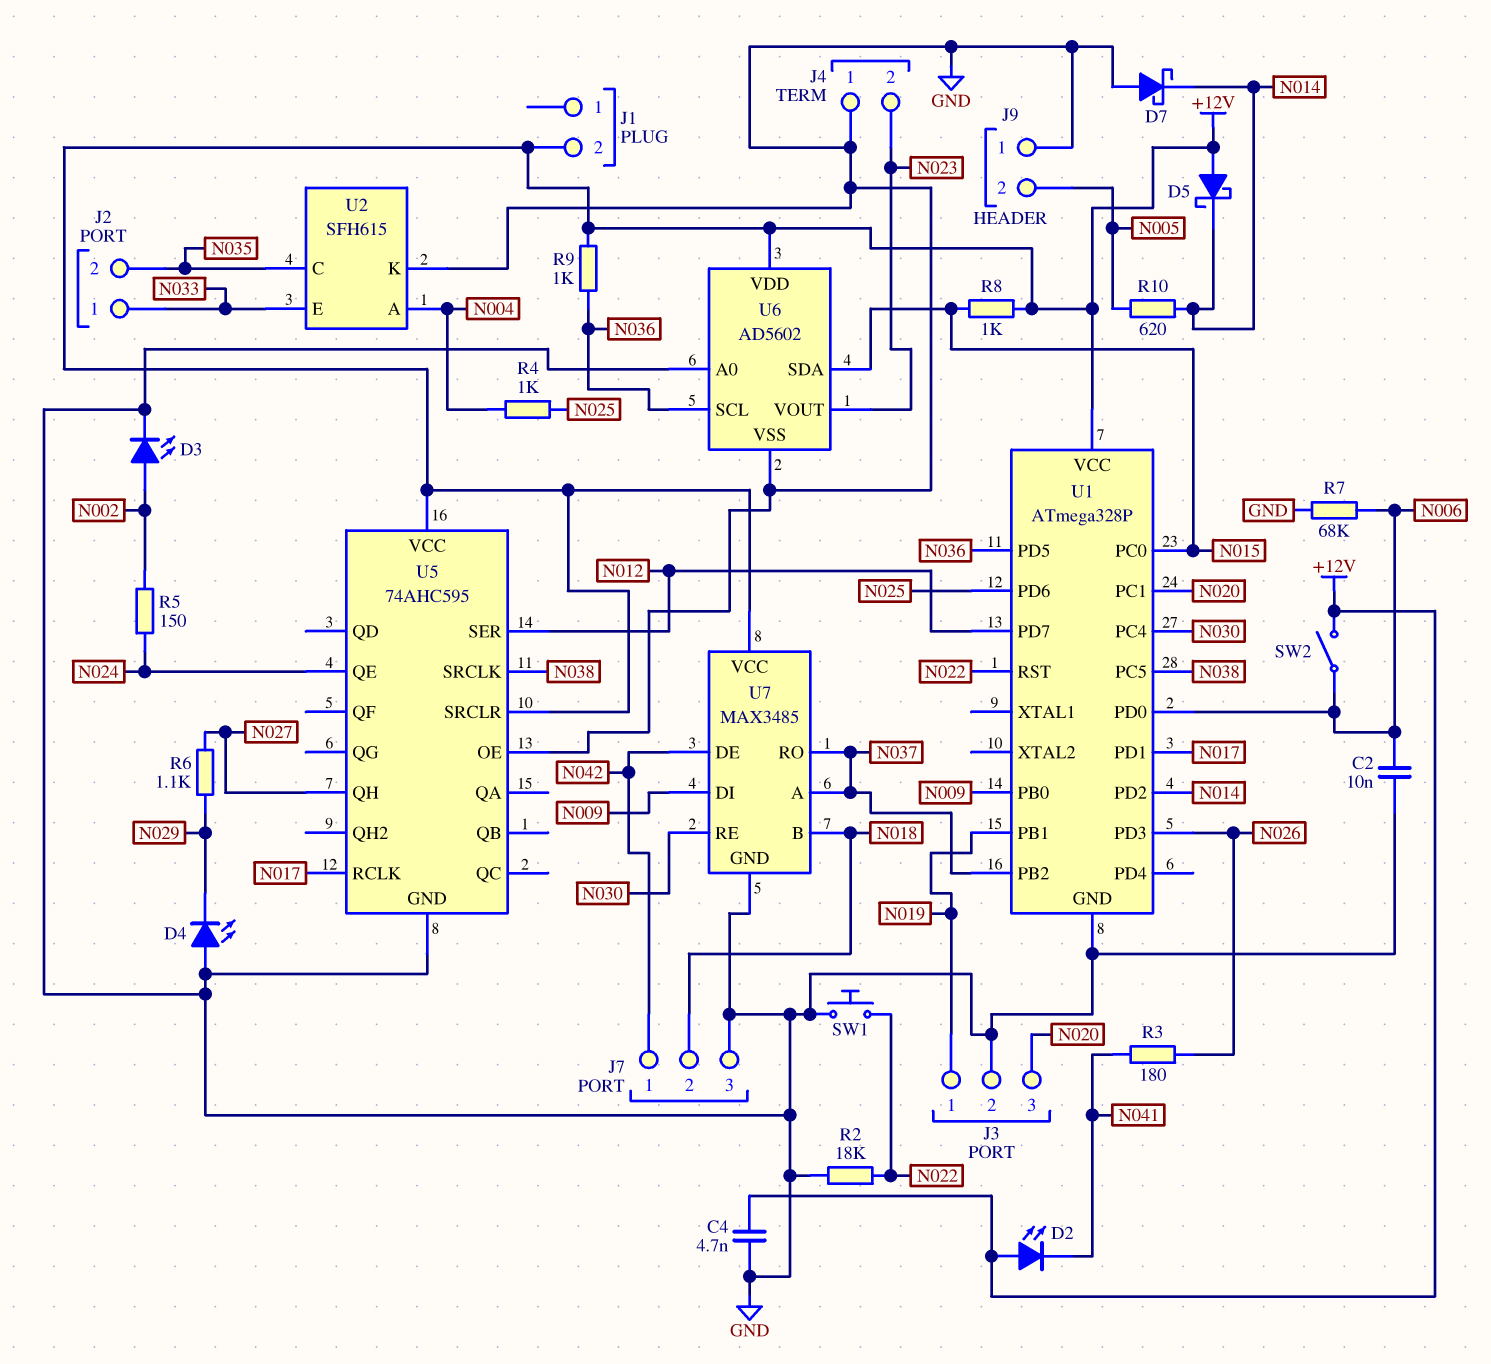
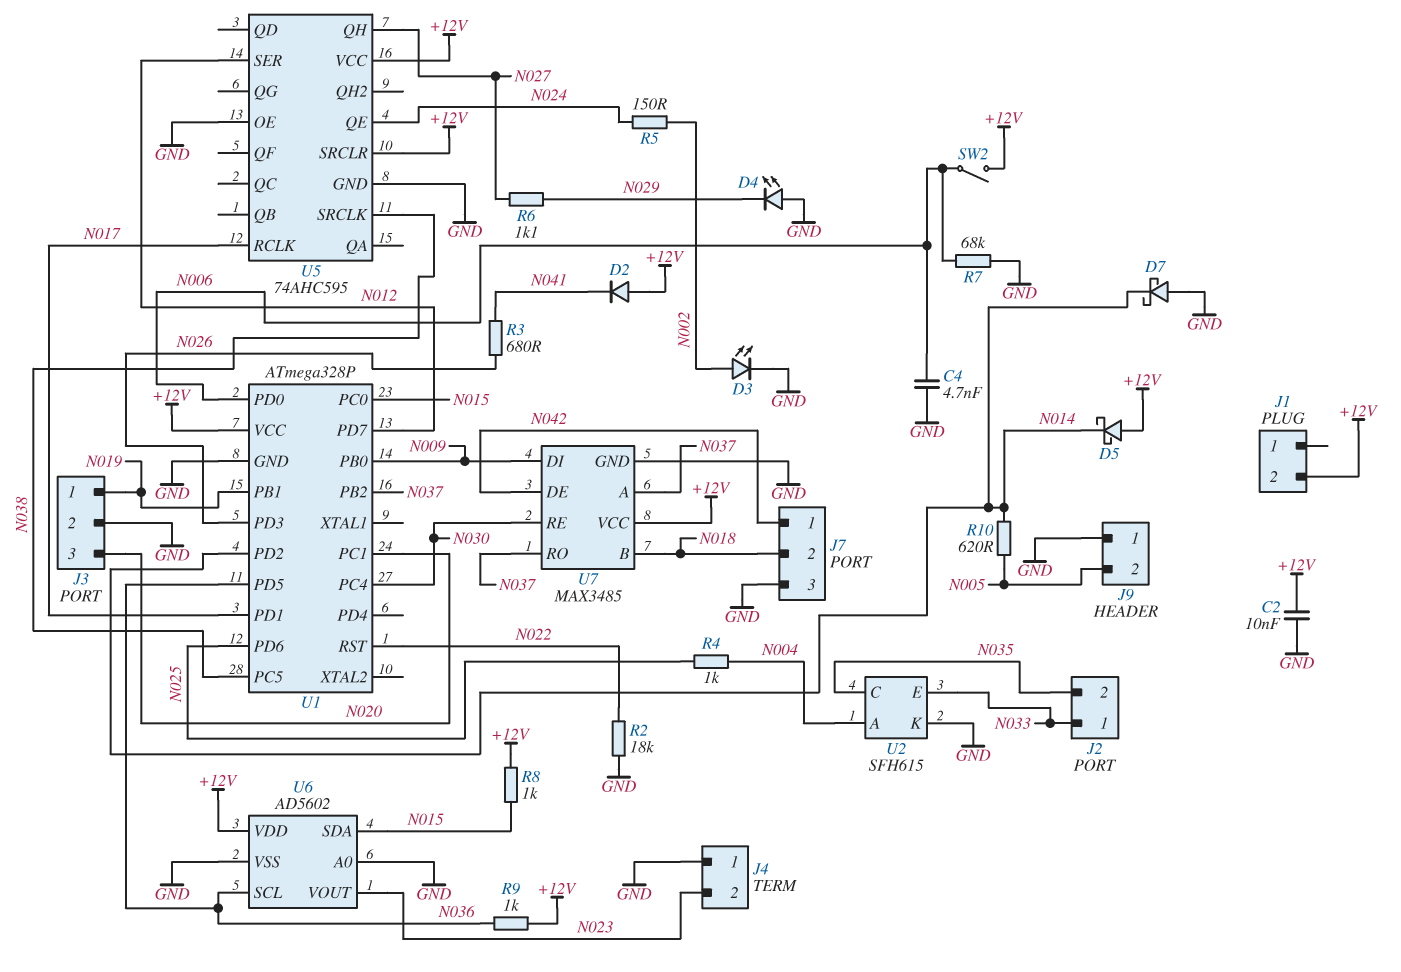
C2: 10nF (GND, N006) -> 10nF (+12V, GND)
C4: 4.7nF (+12V, GND) -> 4.7nF (GND, N006)
D2: LED (A +12V, K N041) -> diode (A +12V, K N041)
R3: 180 (N026, N041) -> 680 (N026, N041)
SW1: button (GND, N022) -> none

